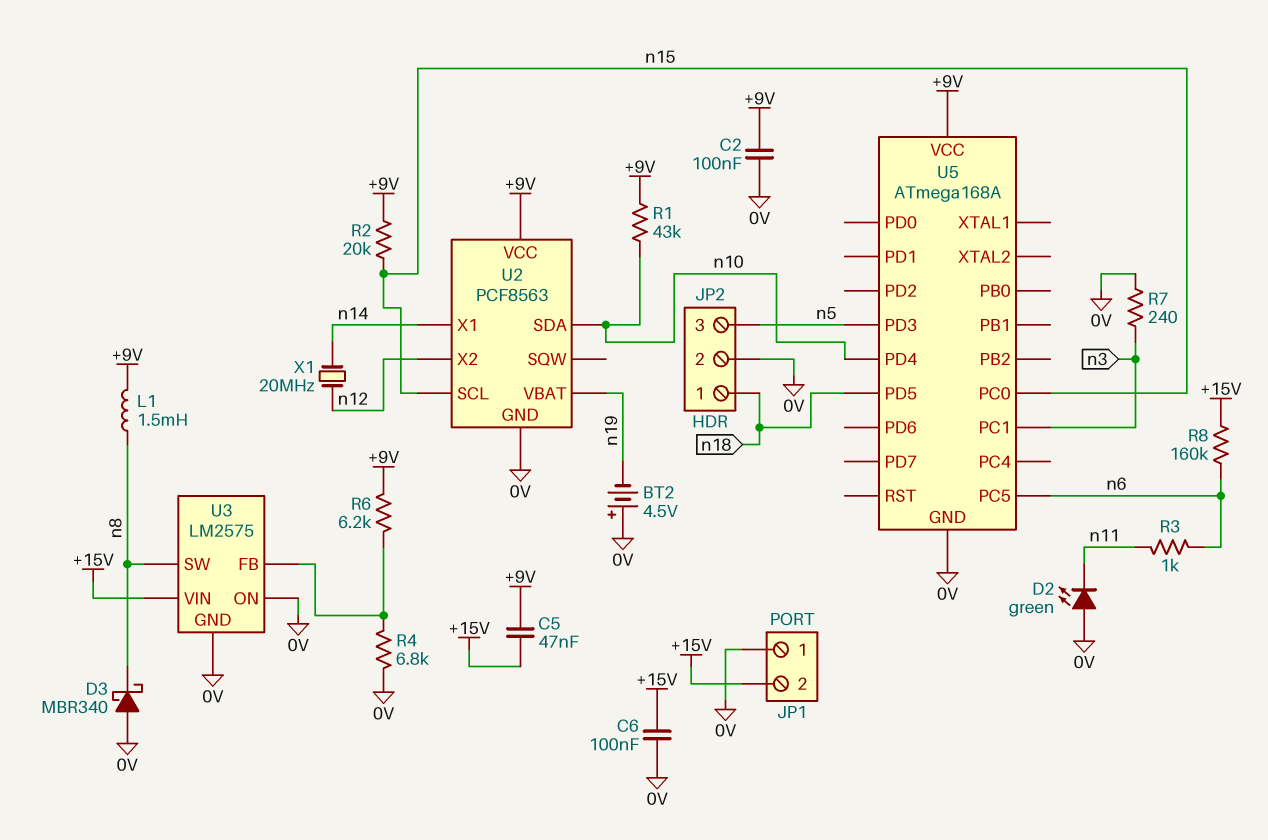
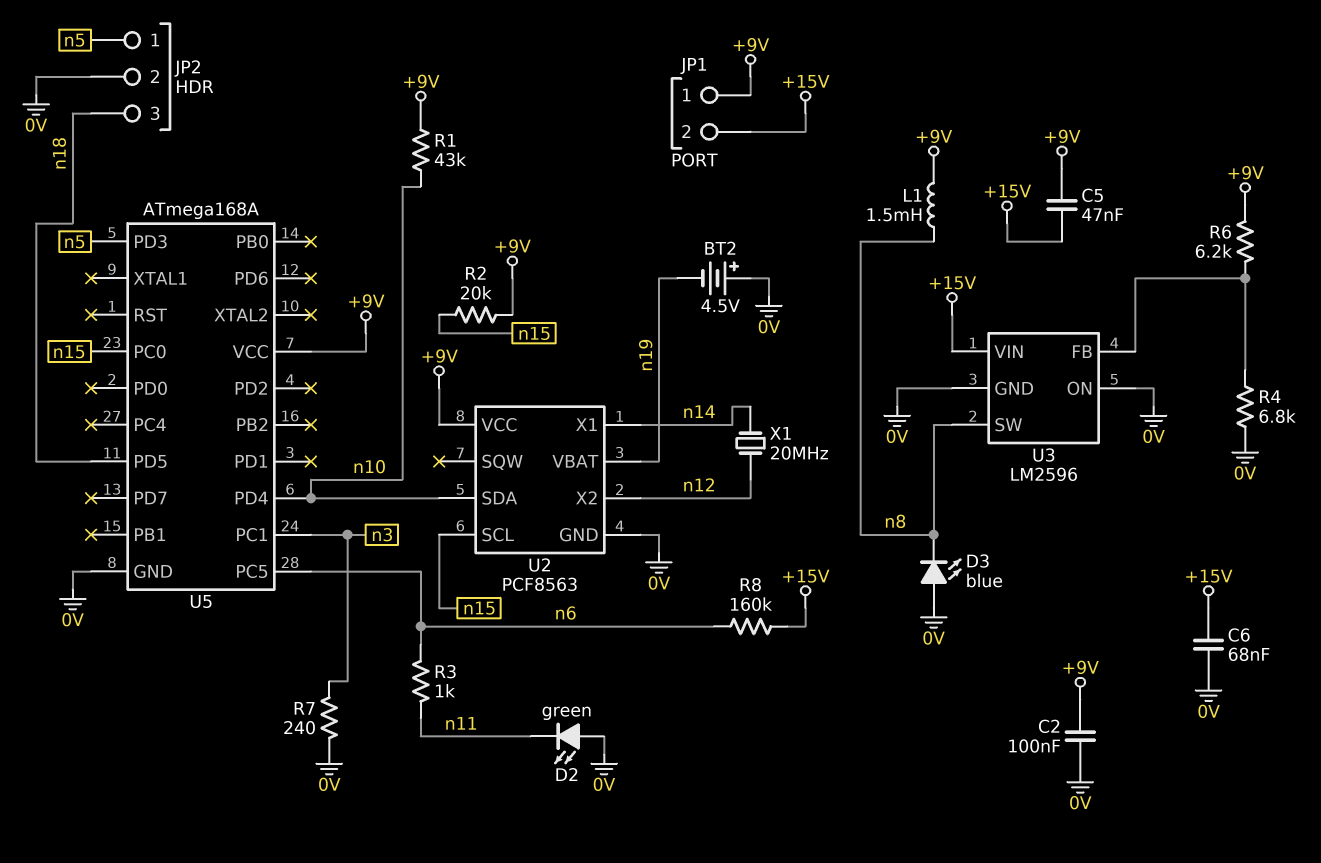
C6: 100nF (+15V, 0V) -> 68nF (+15V, 0V)
D3: schottky MBR340 (A 0V, K n8) -> LED blue (A 0V, K n8)
JP1 pin 1: 0V -> +9V
JP2 pin 1: n18 -> n5
JP2 pin 3: n5 -> n18
U3: LM2575 -> LM2596

